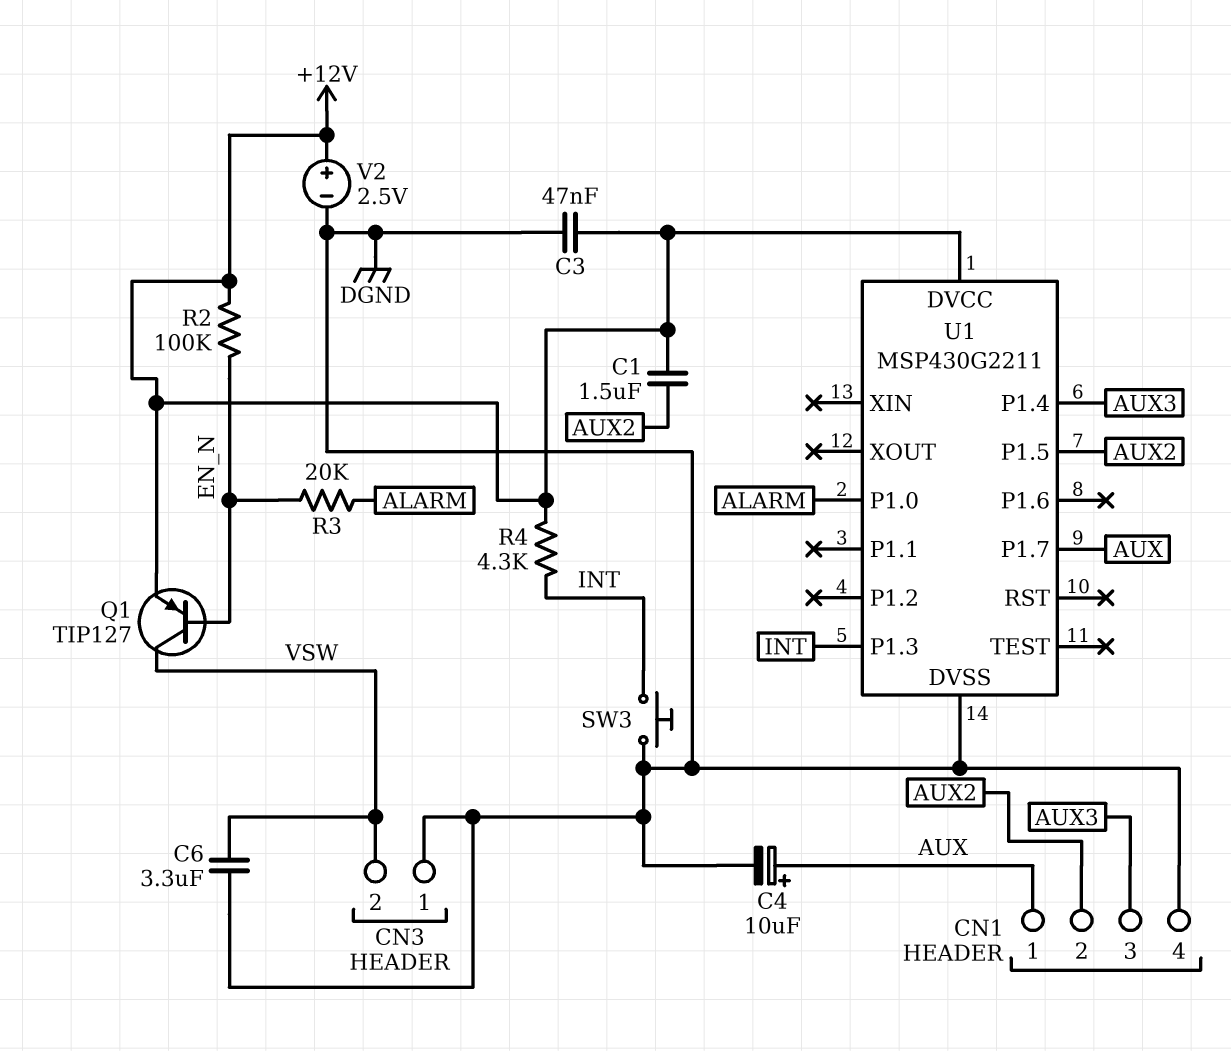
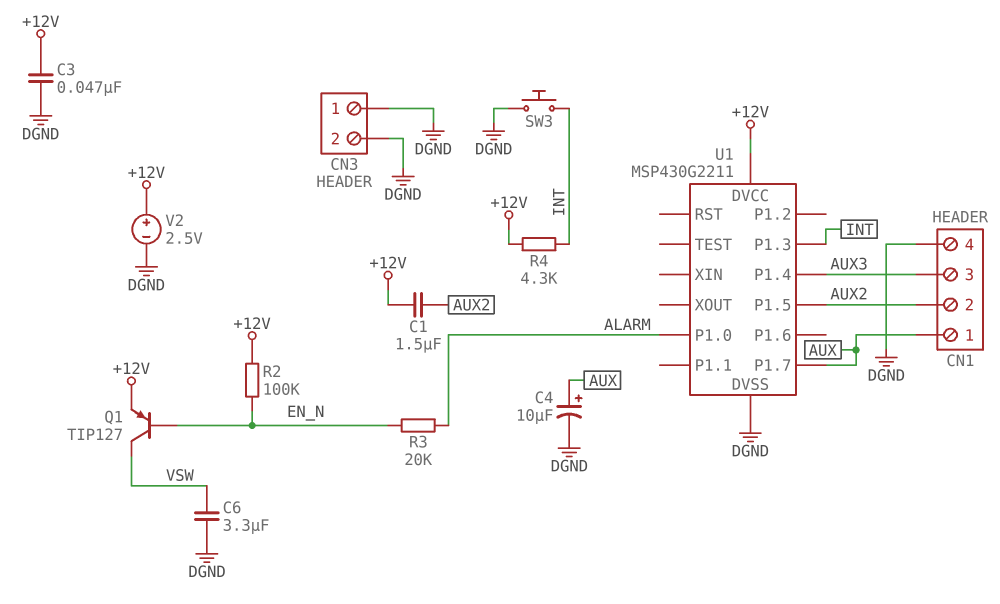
CN3 pin 2: VSW -> DGND

